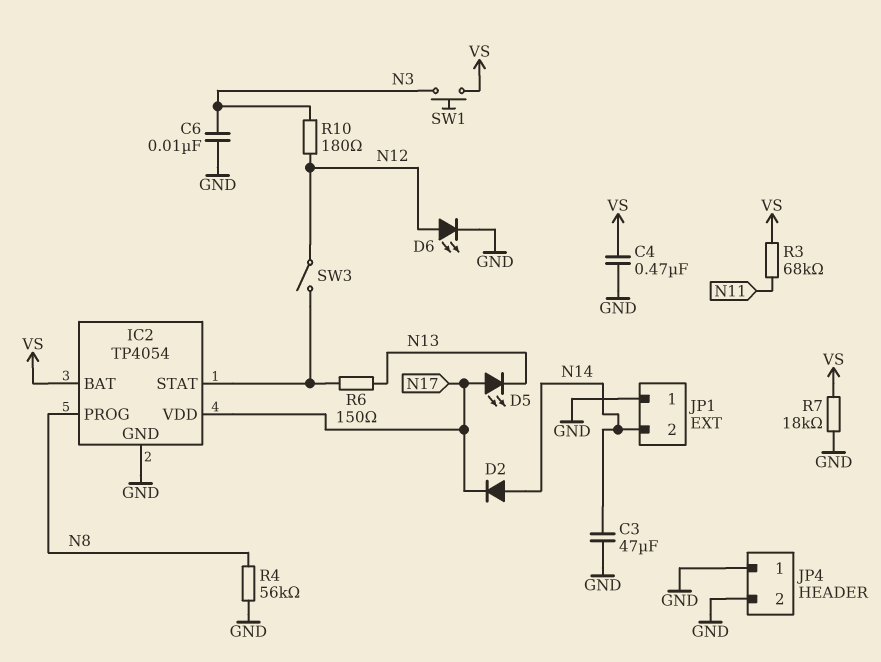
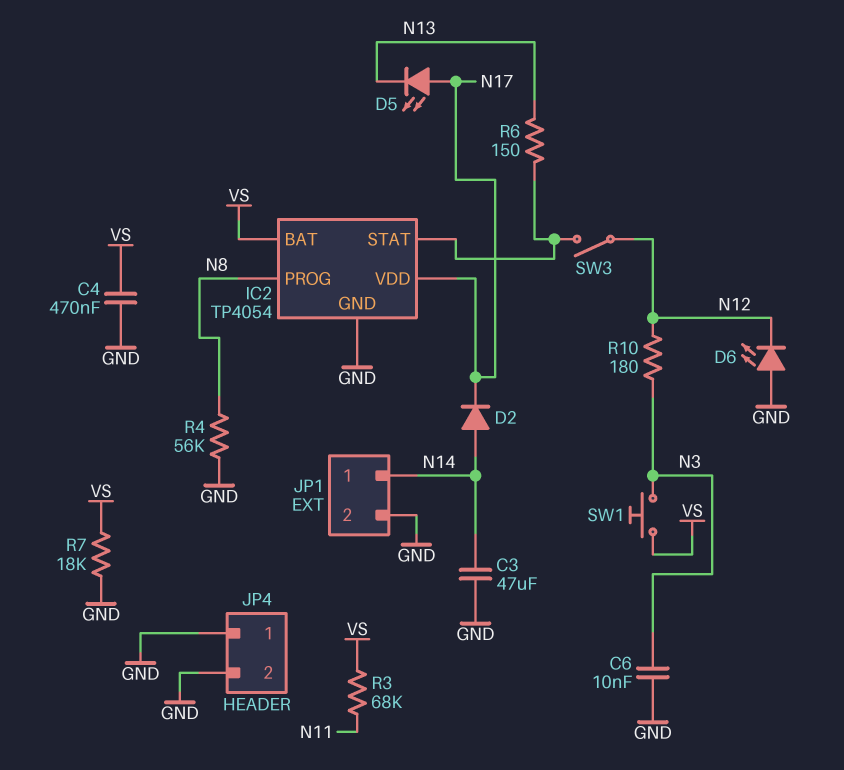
D6: LED (A N12, K GND) -> LED (A GND, K N12)
JP1 pin 1: GND -> N14
JP1 pin 2: N14 -> GND

